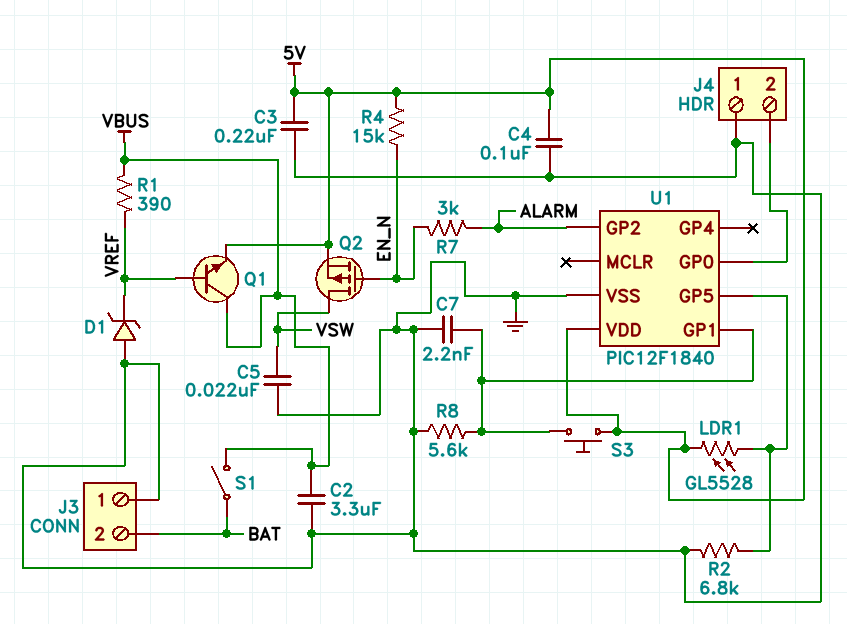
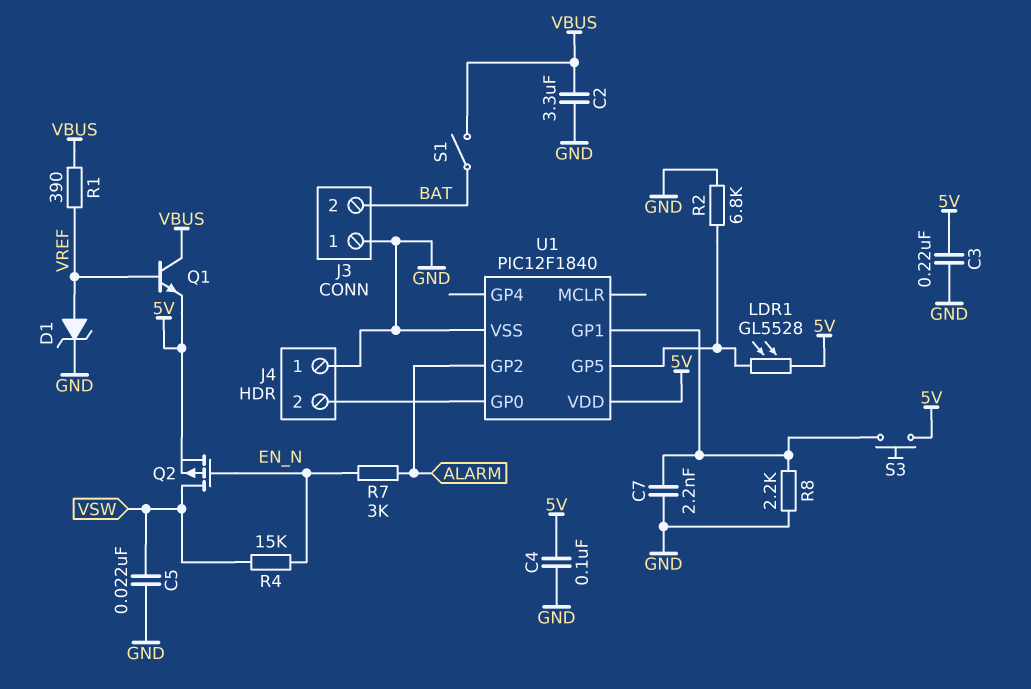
D1: zener (A GND, K VREF) -> zener (A VREF, K GND)
R4: 15k (5V, EN_N) -> 15k (EN_N, VSW)
R8: 5.6k (GND, U1/GP1) -> 2.2k (GND, U1/GP1)

